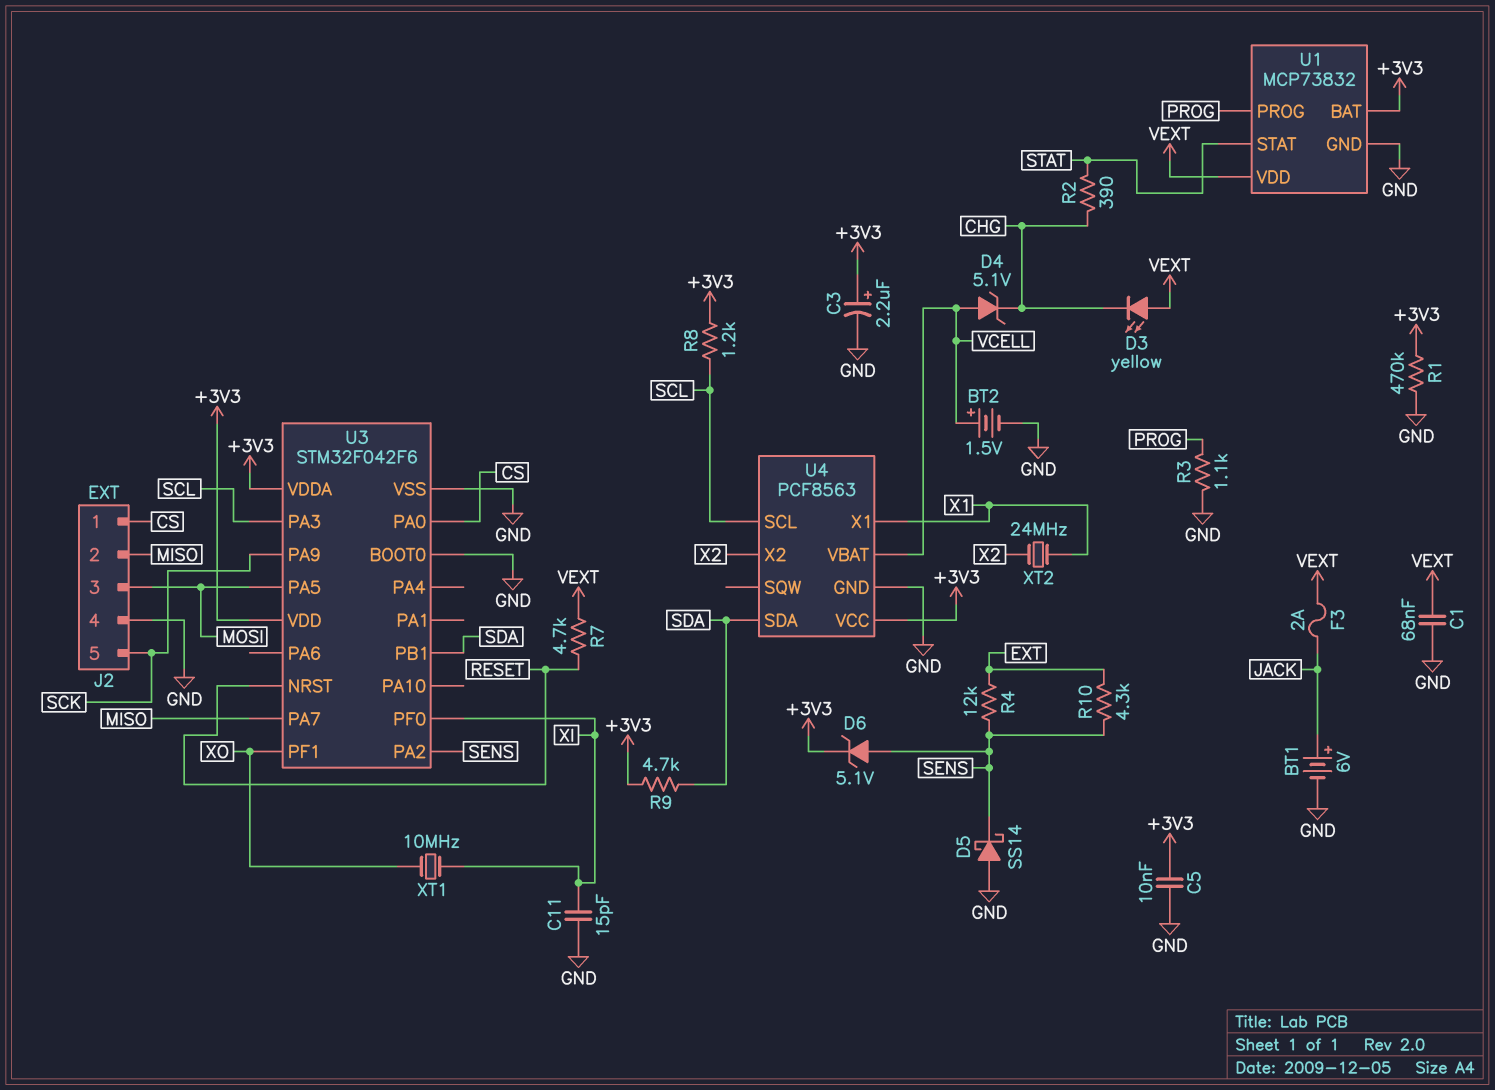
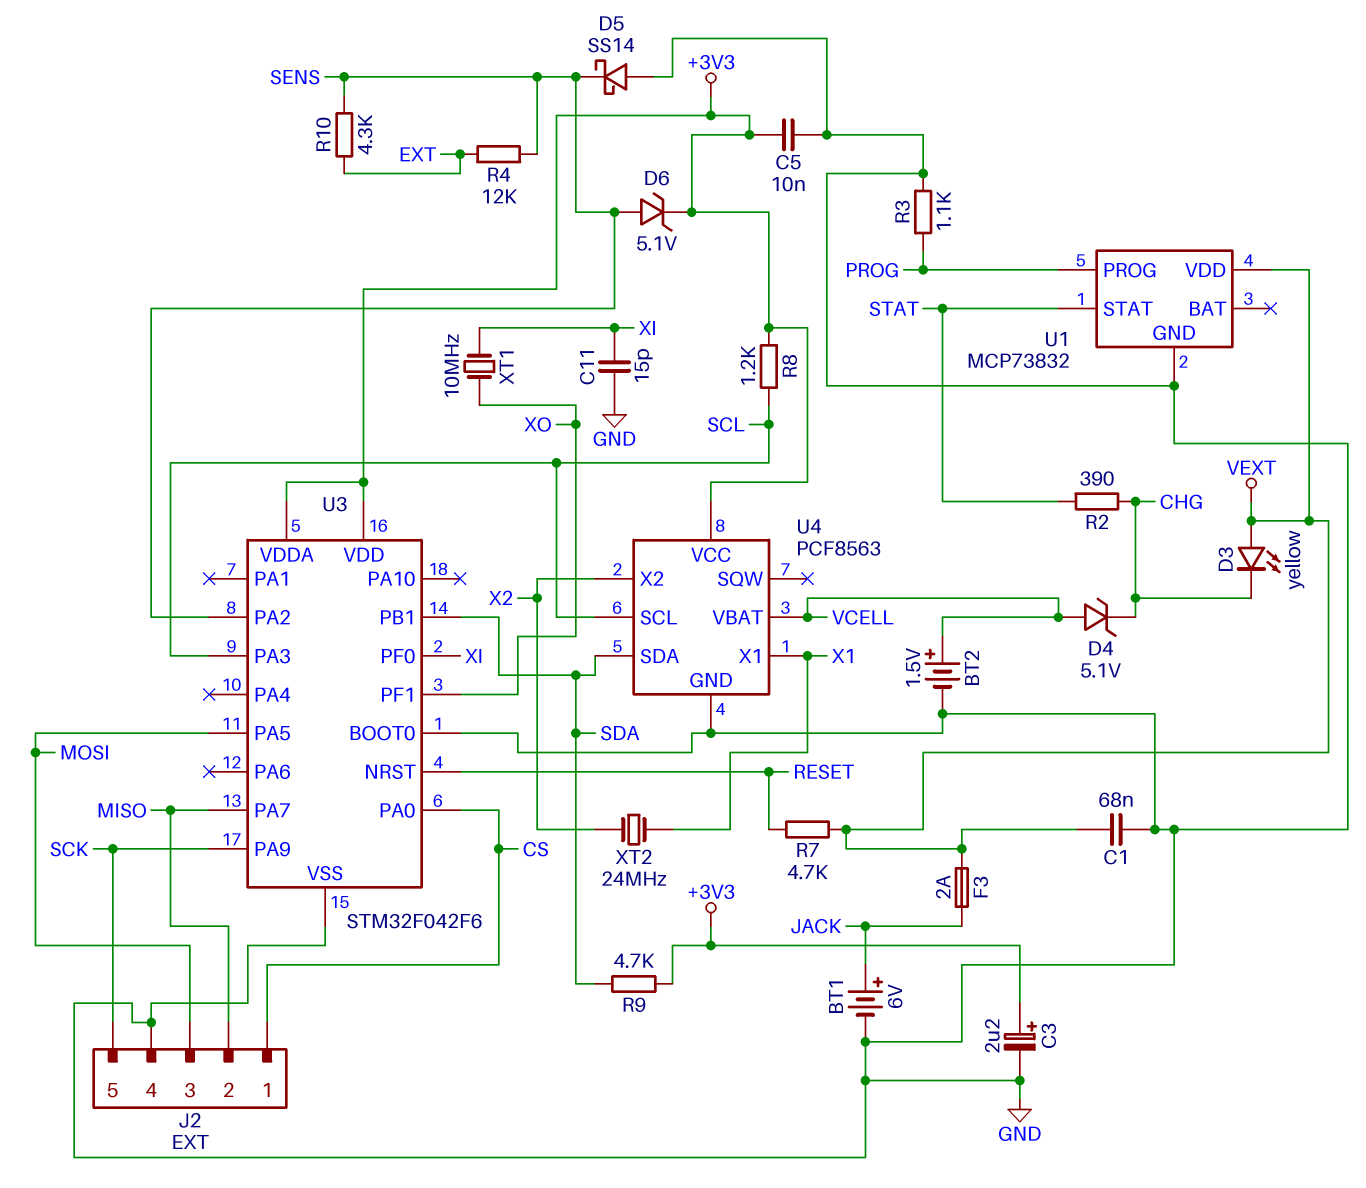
R1: 470k (+3V3, GND) -> none
U1 pin BAT: +3V3 -> none

